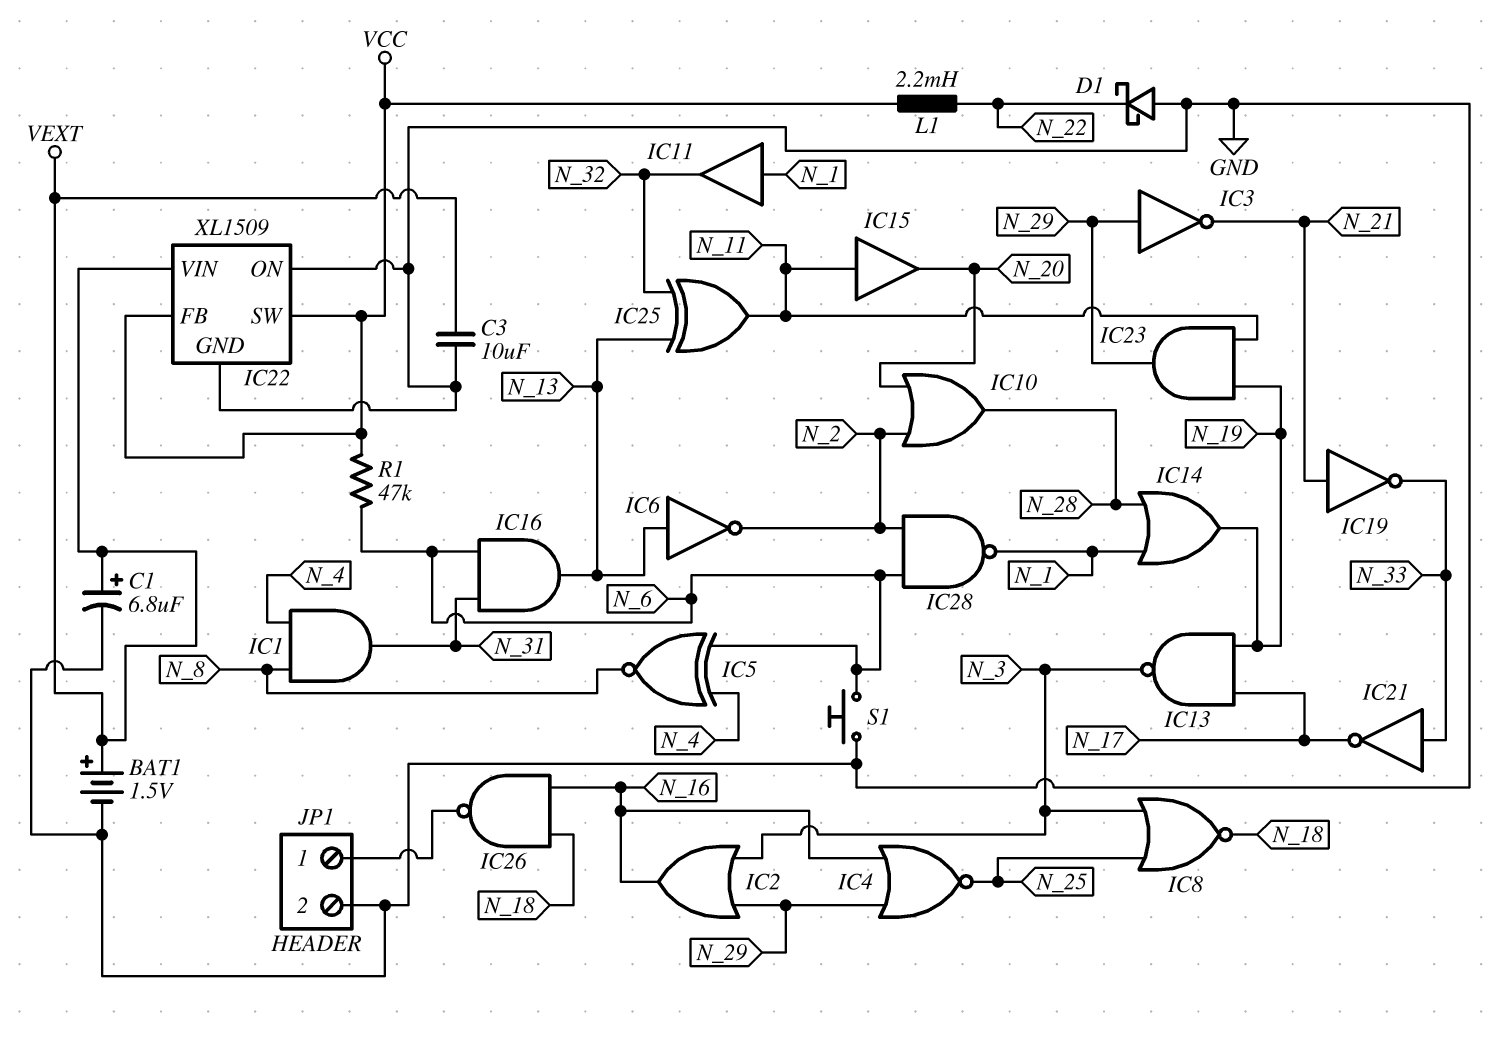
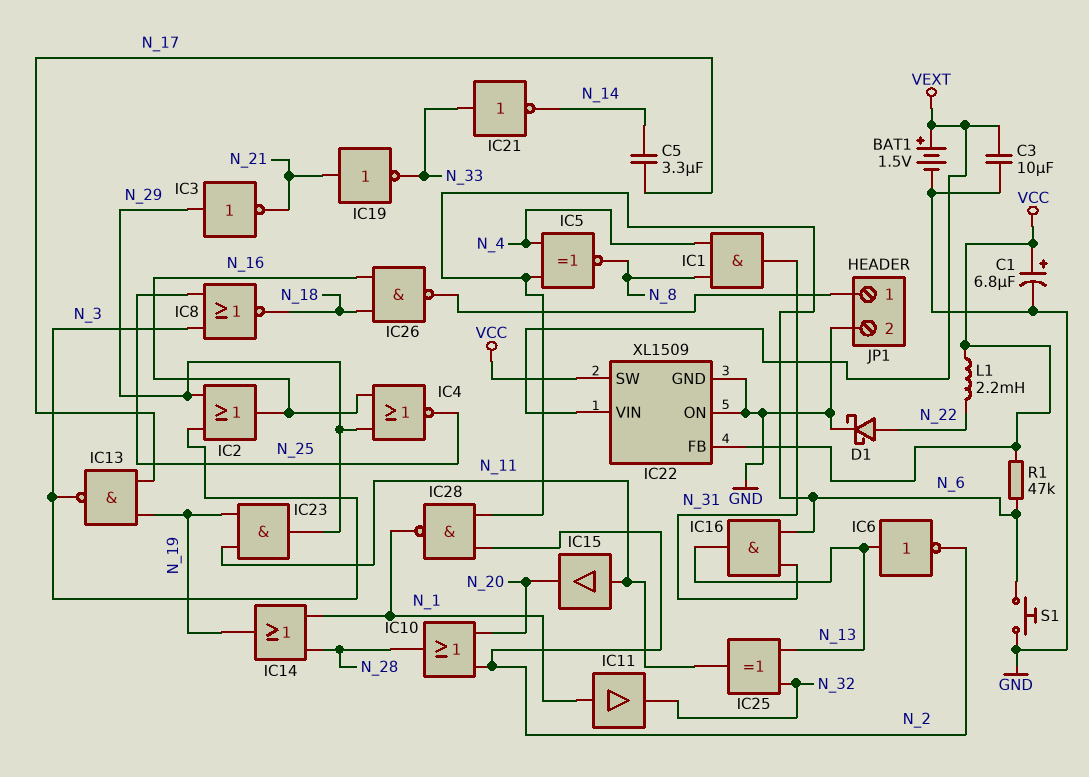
C1: 6.8uF (plus VEXT, minus GND) -> 6.8uF (plus VCC, minus GND)
C5: none -> 3.3uF (N_14, N_17)
D1: schottky (A GND, K N_22) -> schottky (A N_22, K GND)
IC21: NOT (in N_33, out N_17) -> NOT (in N_33, out N_14)

